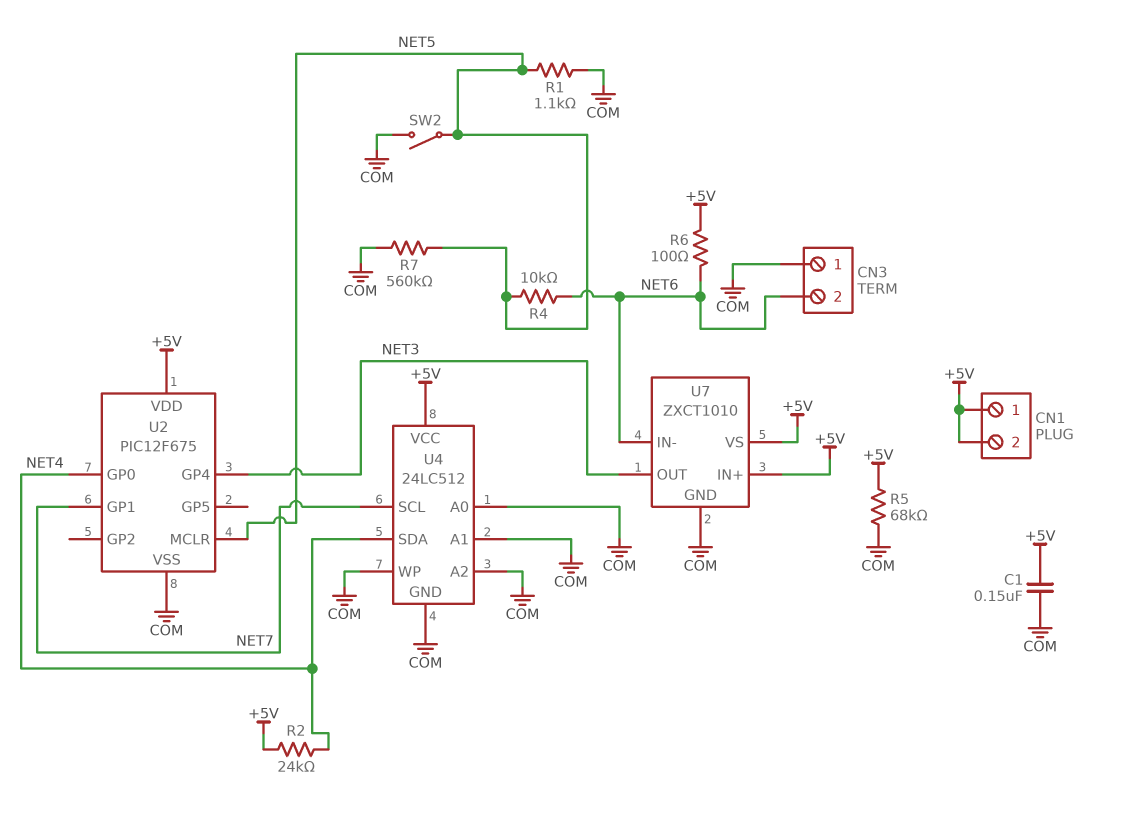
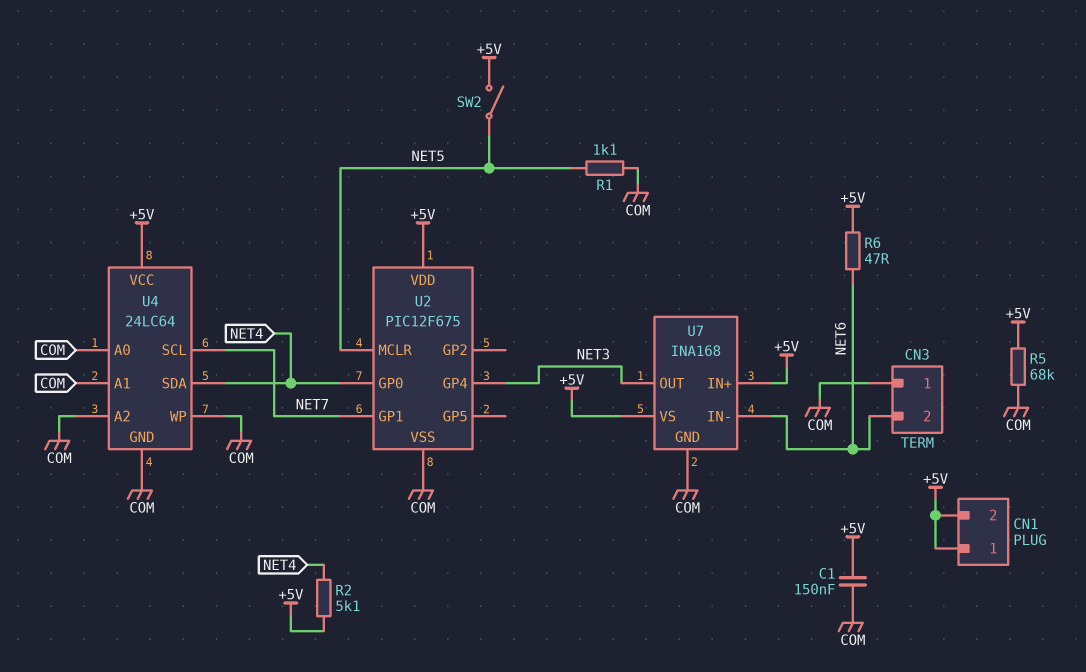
R2: 24k (+5V, NET4) -> 5.1k (+5V, NET4)
R4: 10k (NET5, NET6) -> none
R6: 100 (+5V, NET6) -> 47 (+5V, NET6)
R7: 560k (COM, NET5) -> none
SW2: switch (COM, NET5) -> switch (+5V, NET5)
U4: 24LC512 -> 24LC64
U7: ZXCT1010 -> INA168

